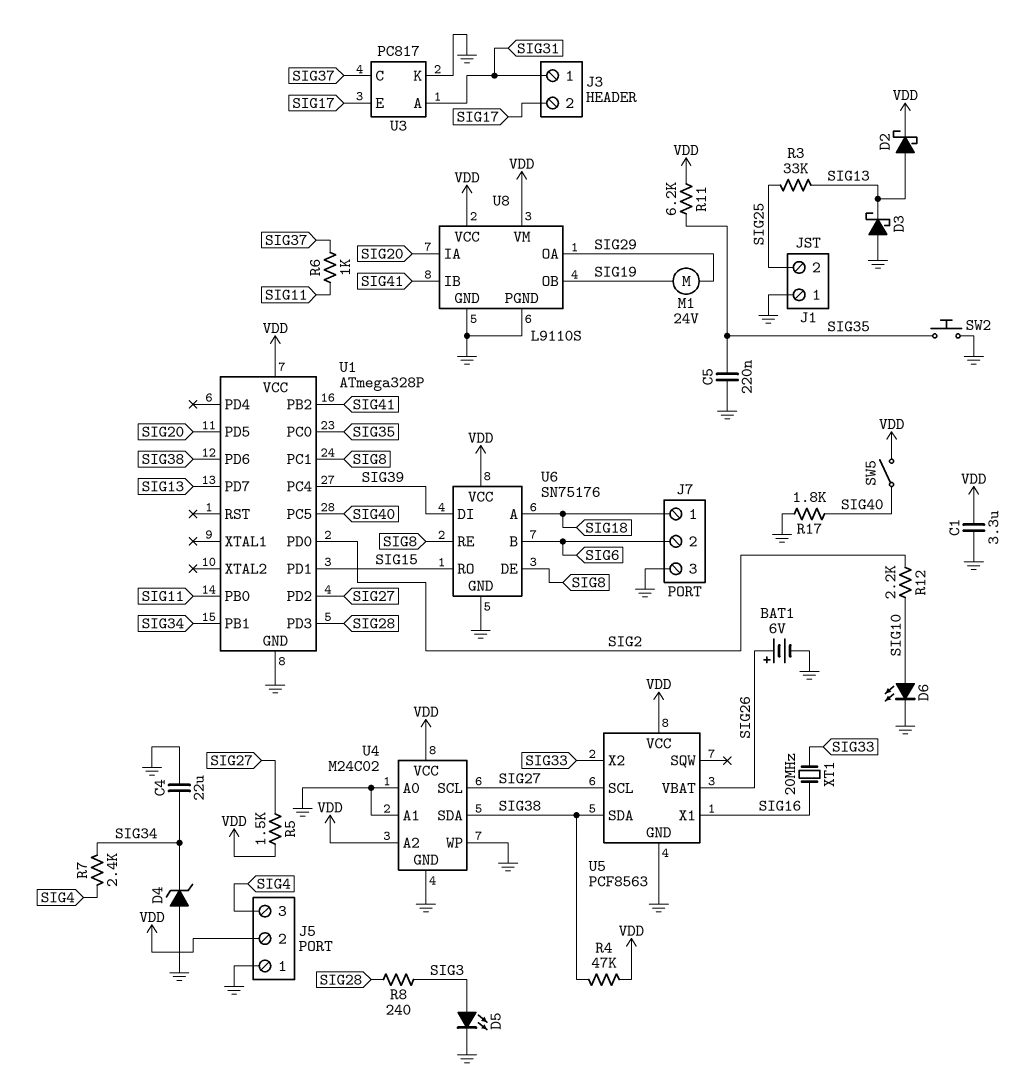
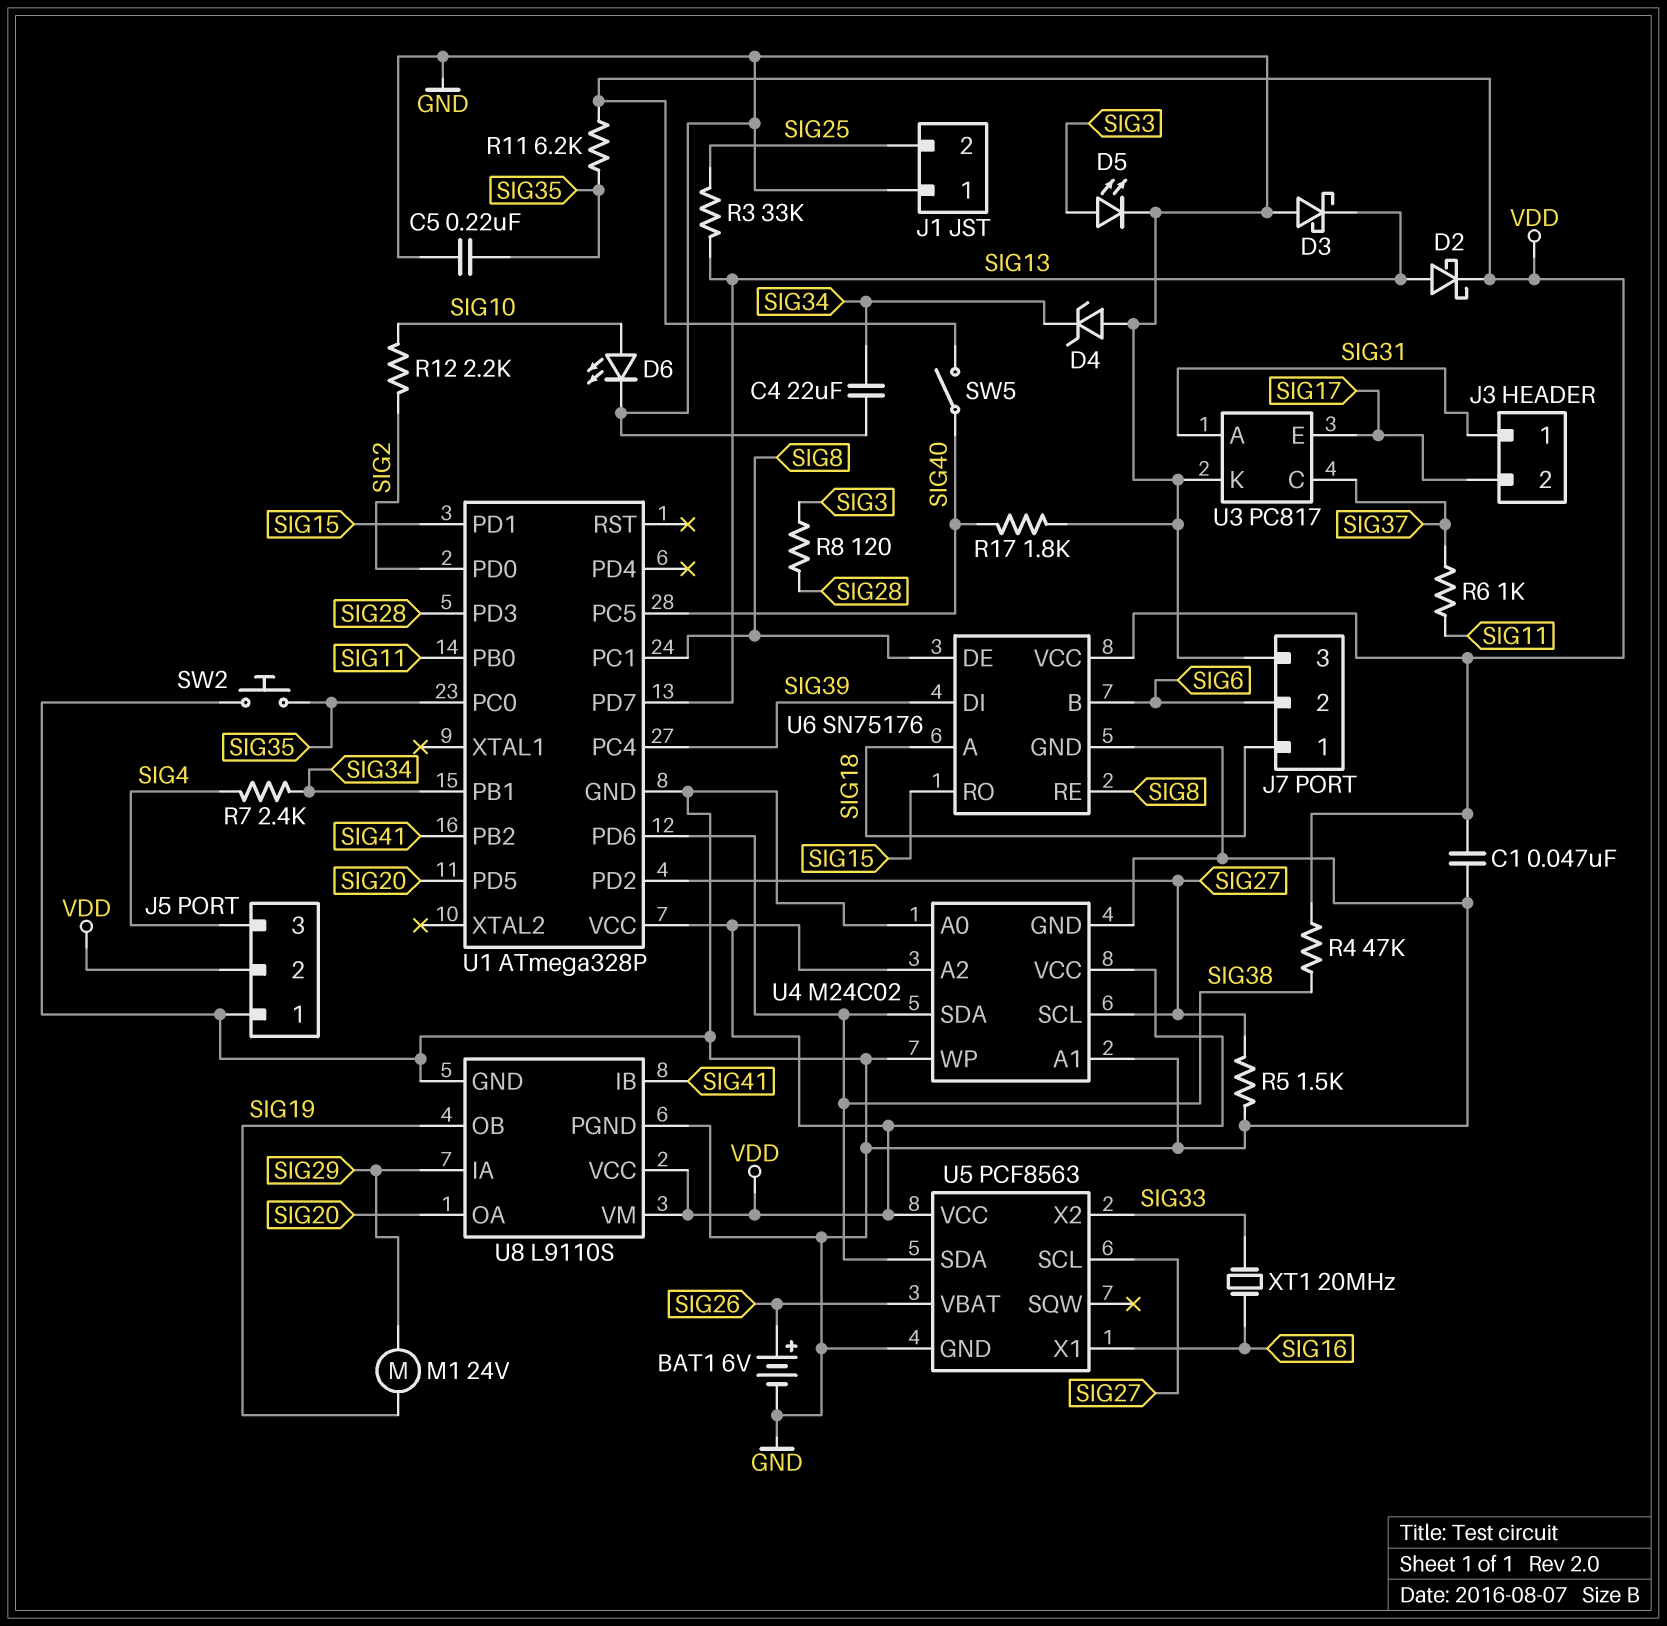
C1: 3.3uF (GND, VDD) -> 47nF (GND, VDD)
R5: 1.5k (SIG27, VDD) -> 1.5k (GND, SIG27)
R8: 240 (SIG3, SIG28) -> 120 (SIG3, SIG28)
U8 pin IA: SIG20 -> SIG29
U8 pin OA: SIG29 -> SIG20

